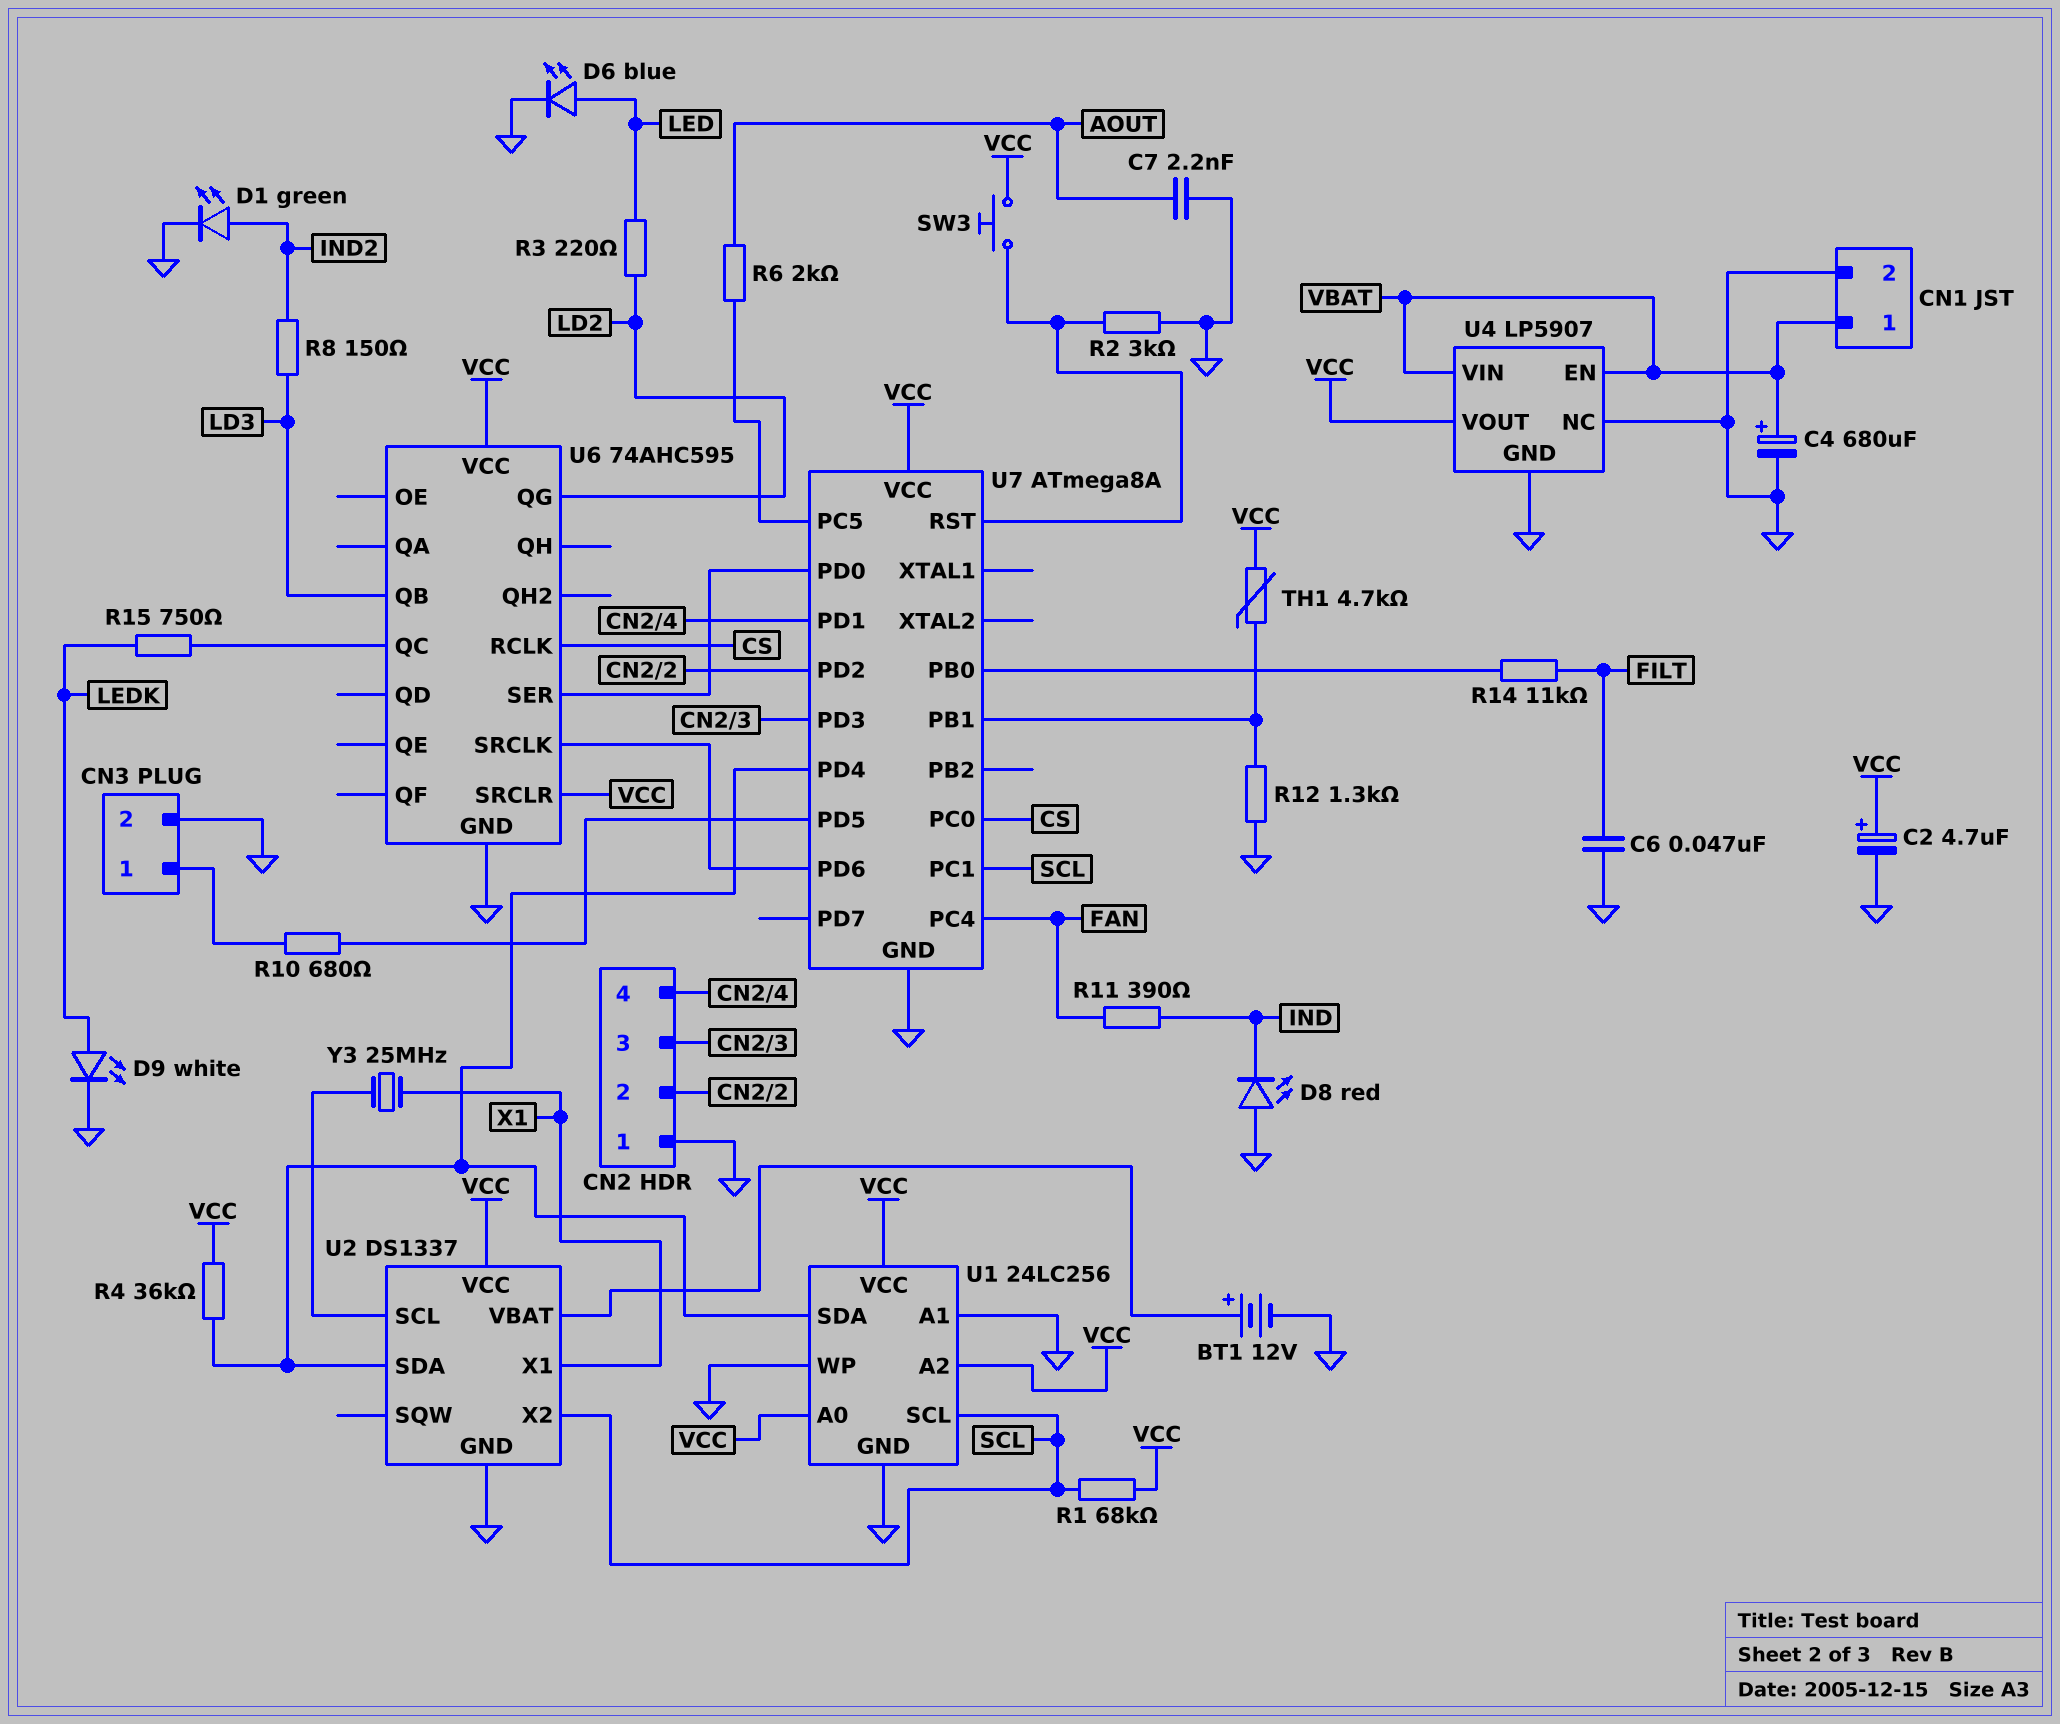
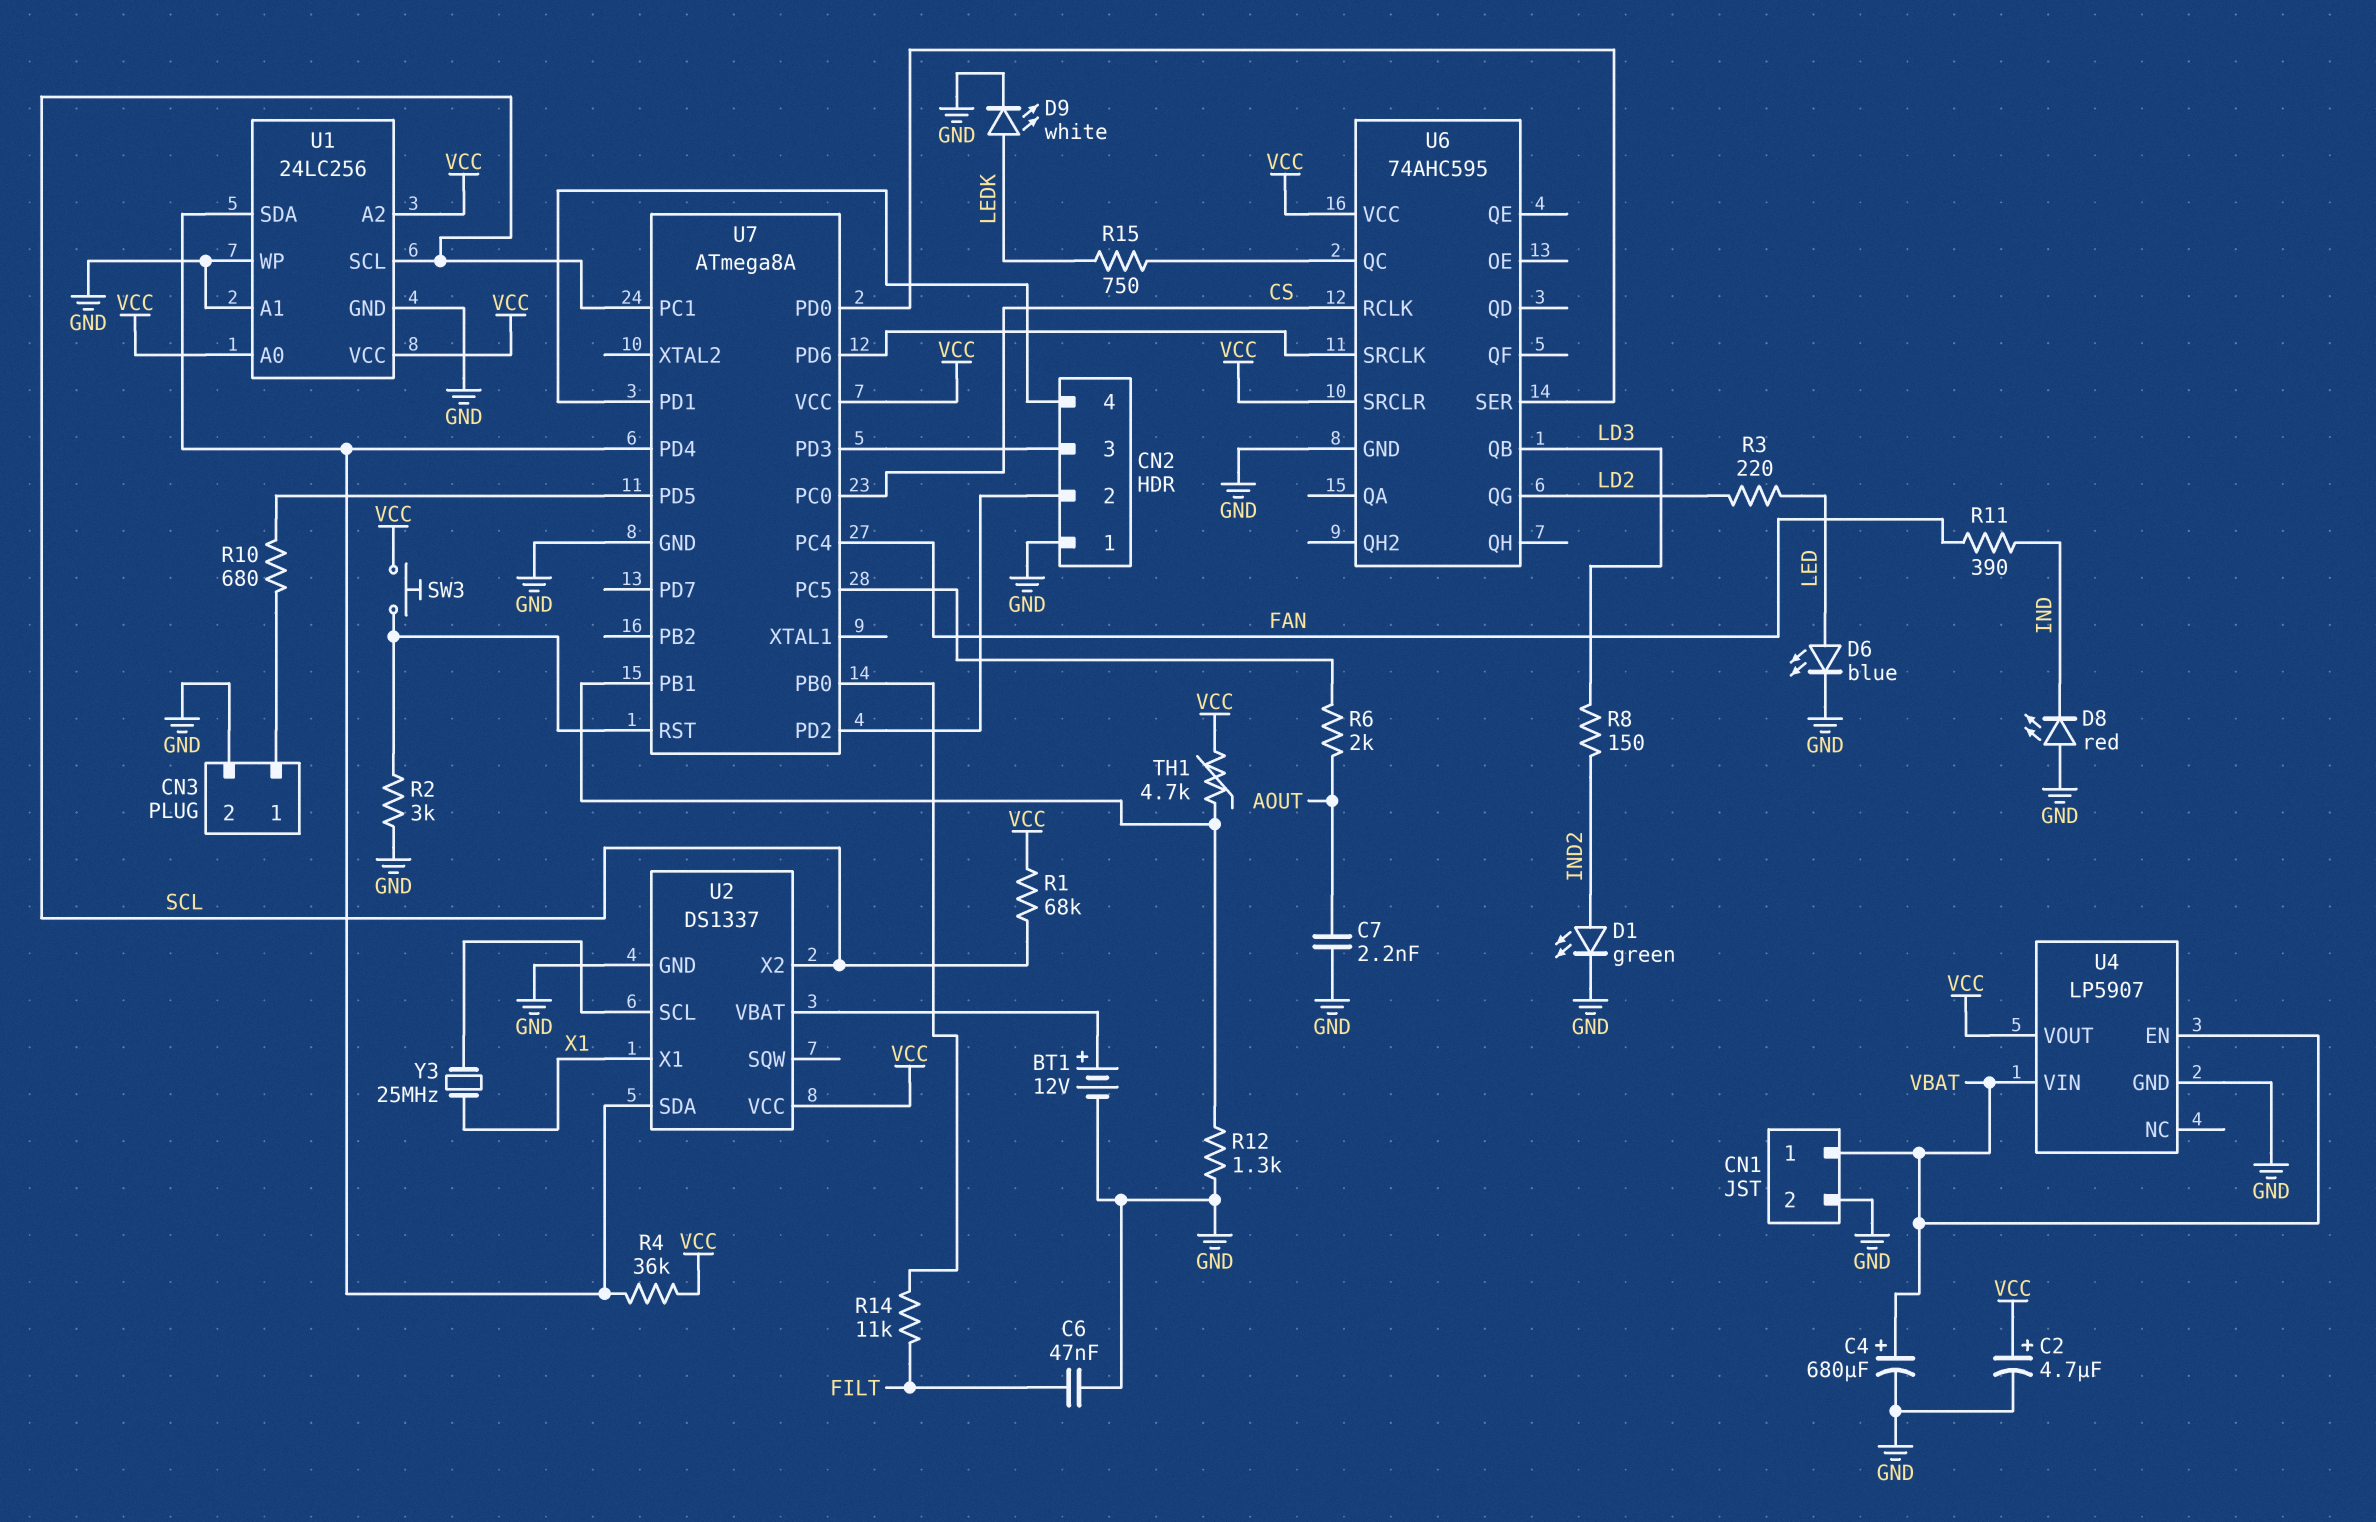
U4 pin NC: GND -> none

